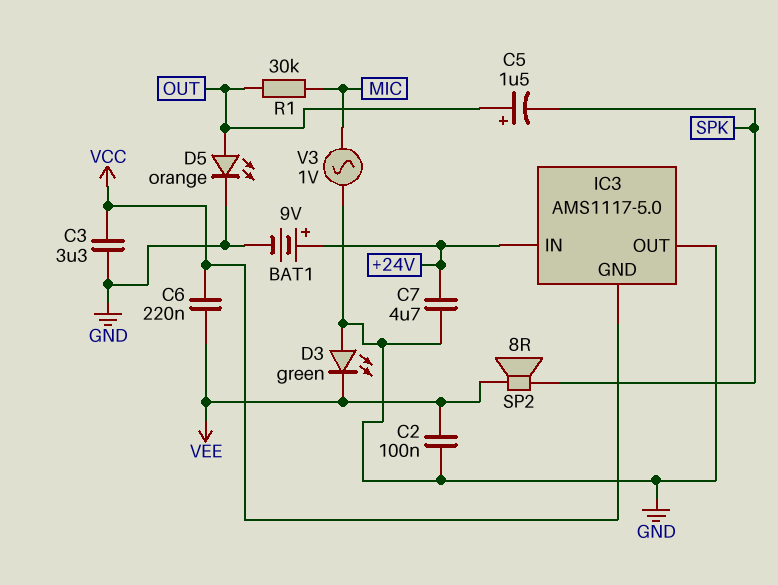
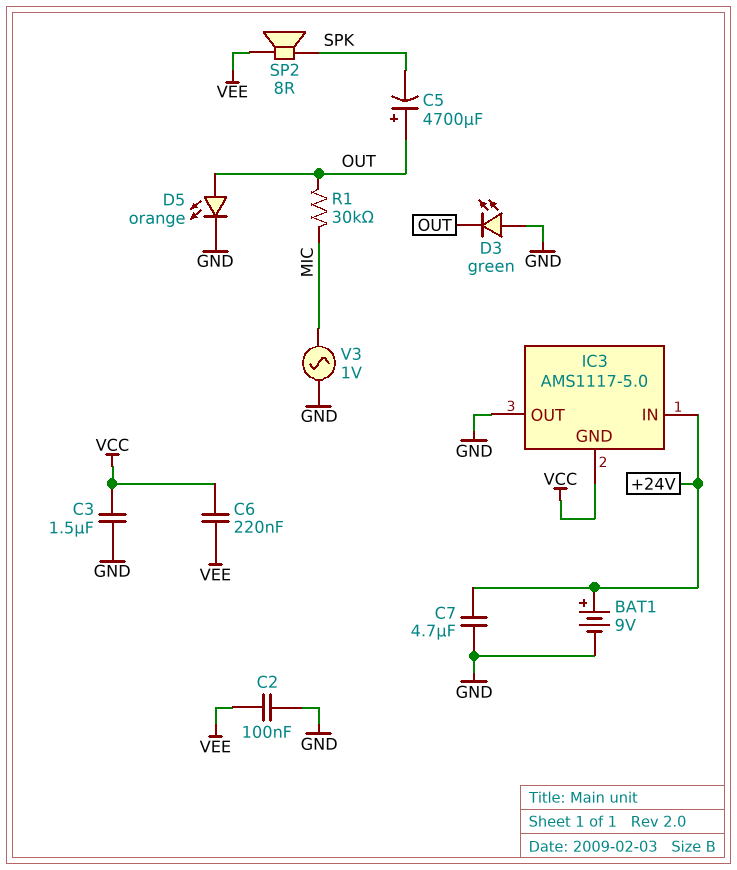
C3: 3.3uF (GND, VCC) -> 1.5uF (GND, VCC)
C5: 1.5uF (plus OUT, minus SPK) -> 4700uF (plus OUT, minus SPK)
D3: LED green (A GND, K VEE) -> LED green (A GND, K OUT)

